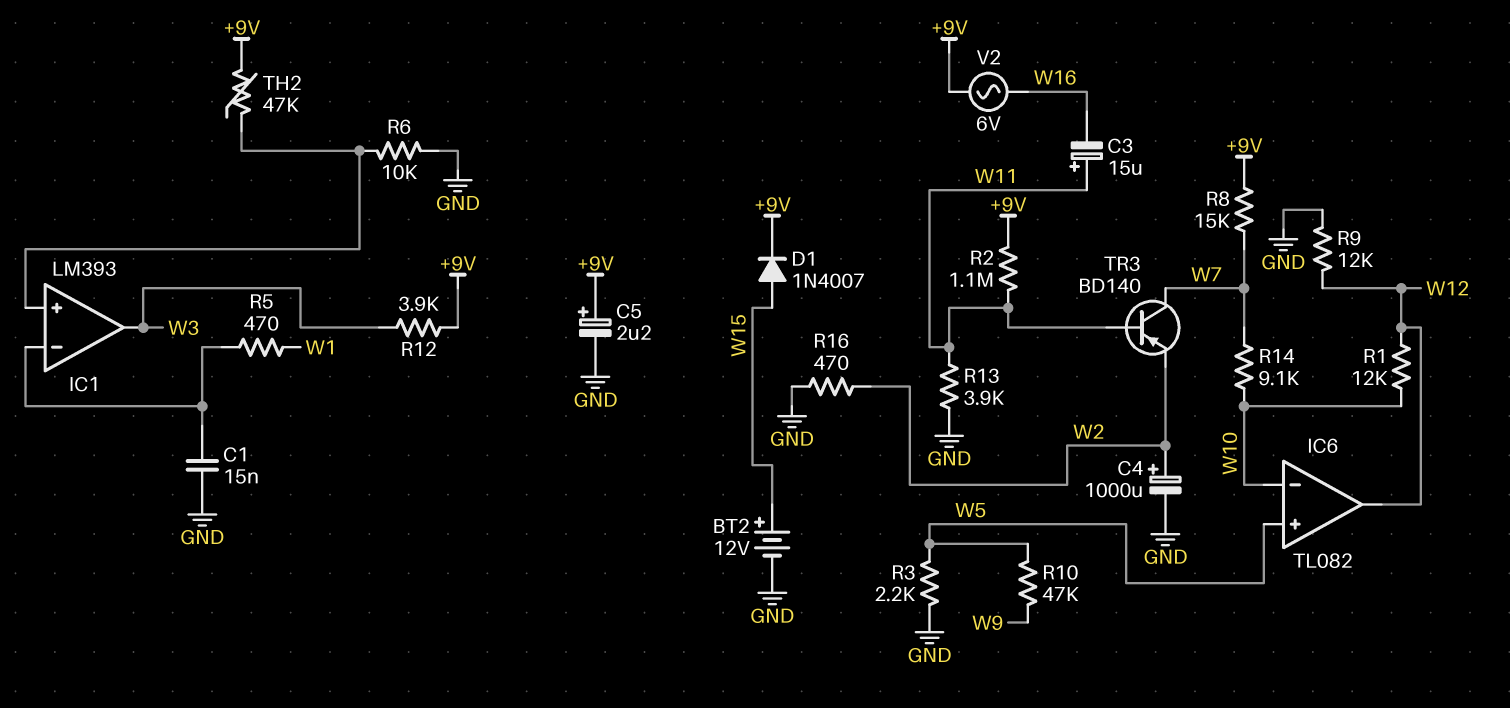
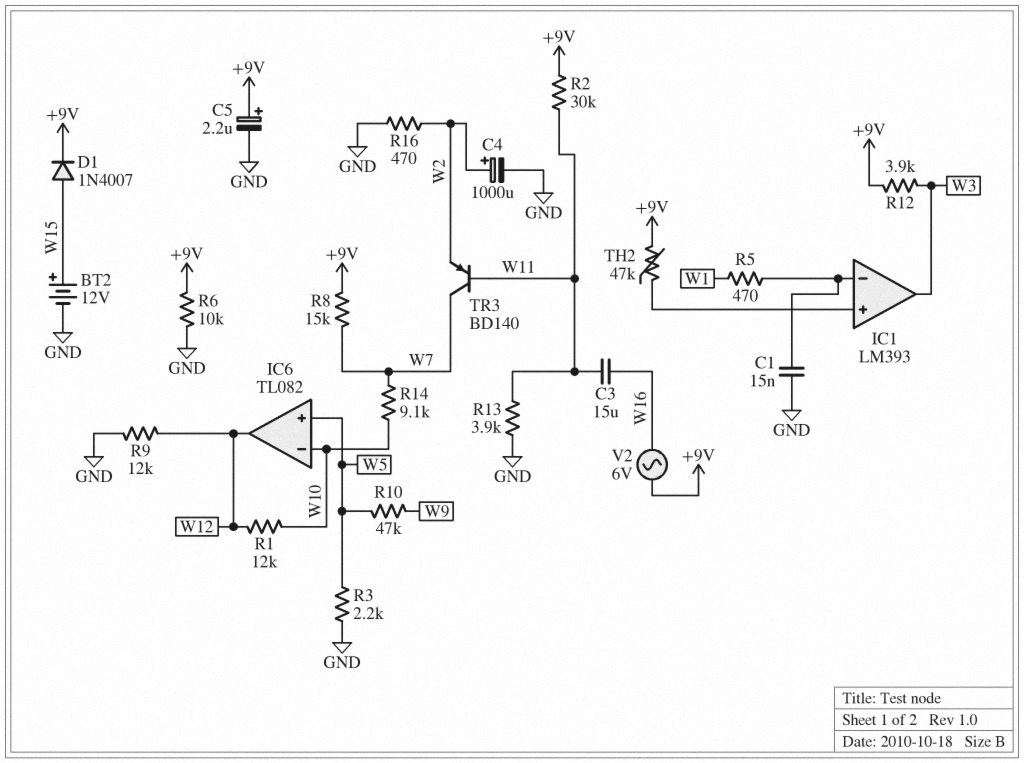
C3: 15uF (plus W11, minus W16) -> 15uF (W11, W16)
R2: 1.1M (+9V, W11) -> 30k (+9V, W11)
R6: 10k (GND, IC1/in+) -> 10k (+9V, GND)

